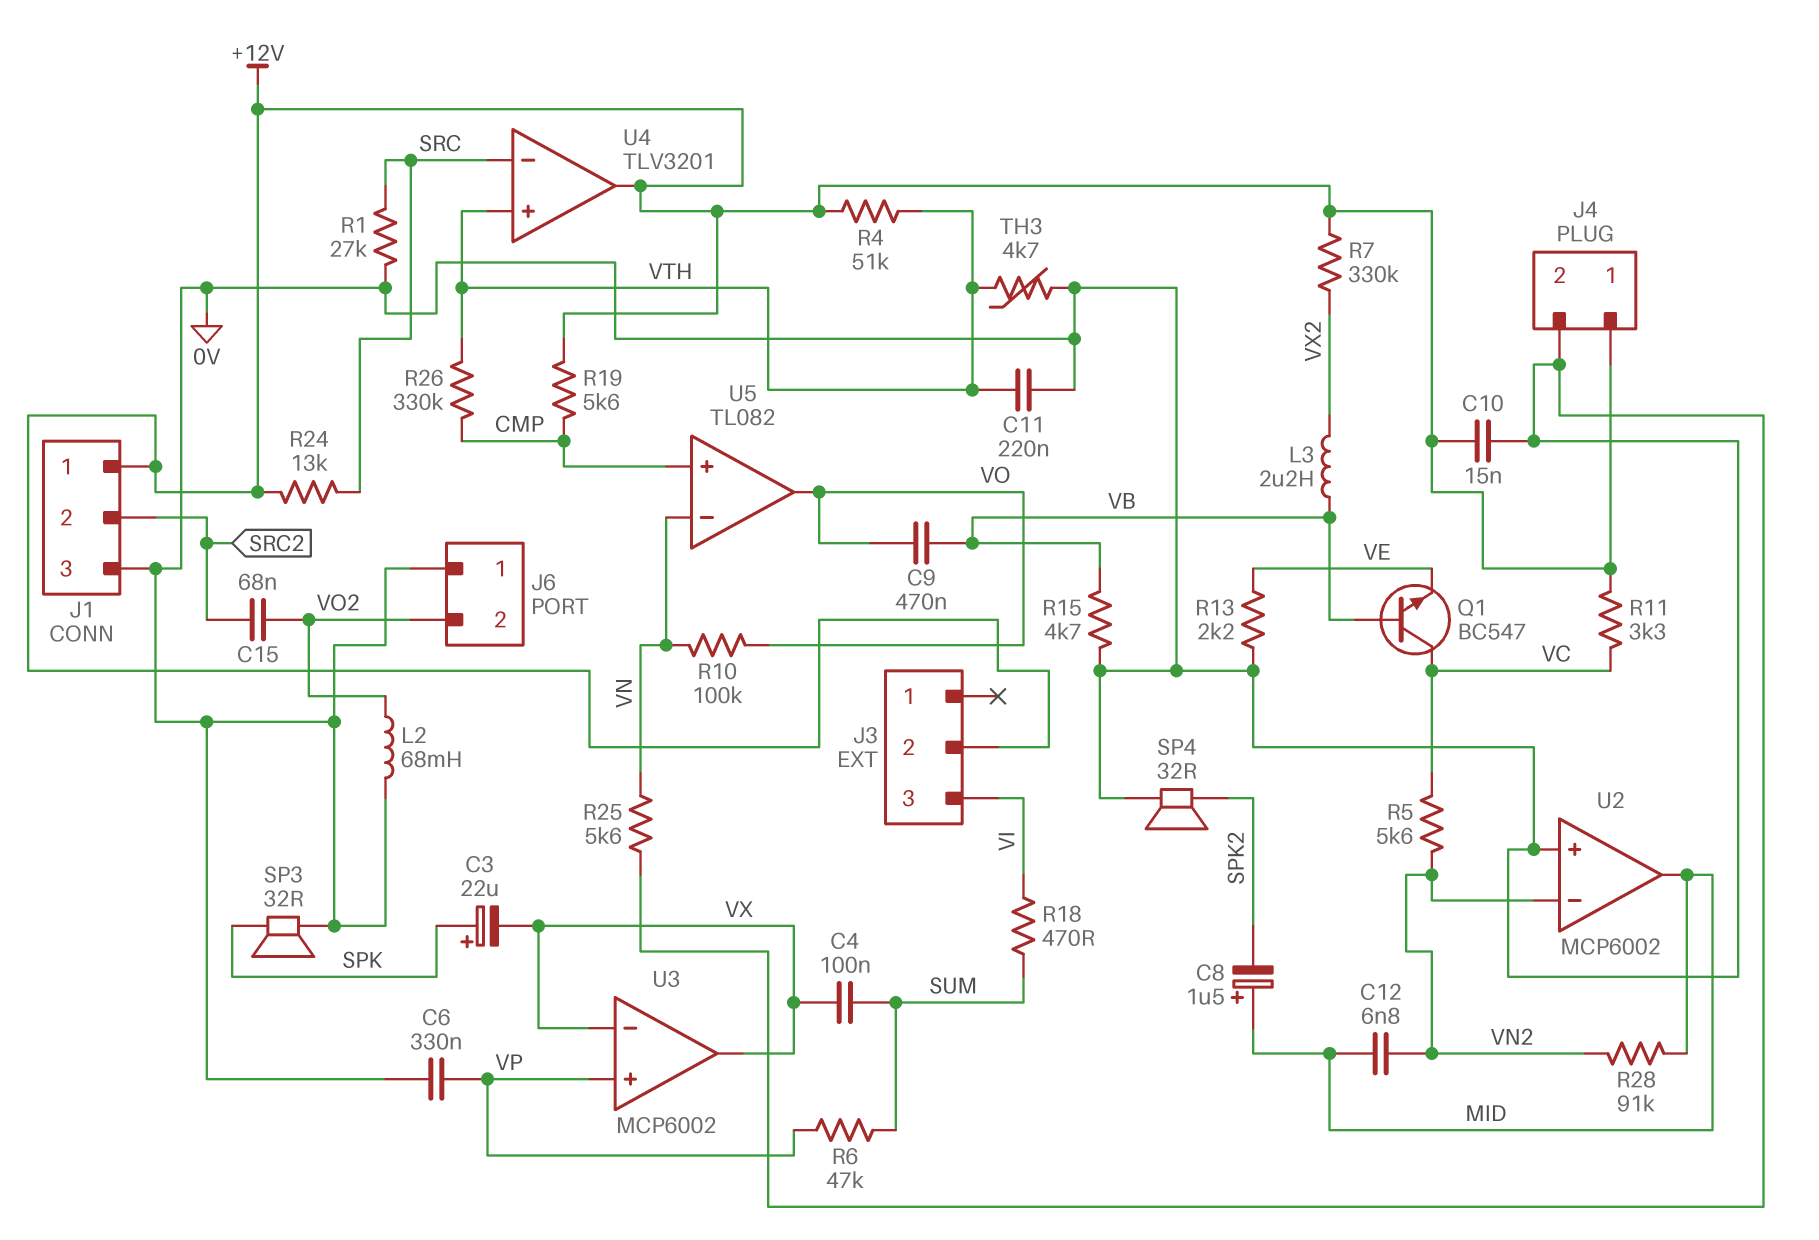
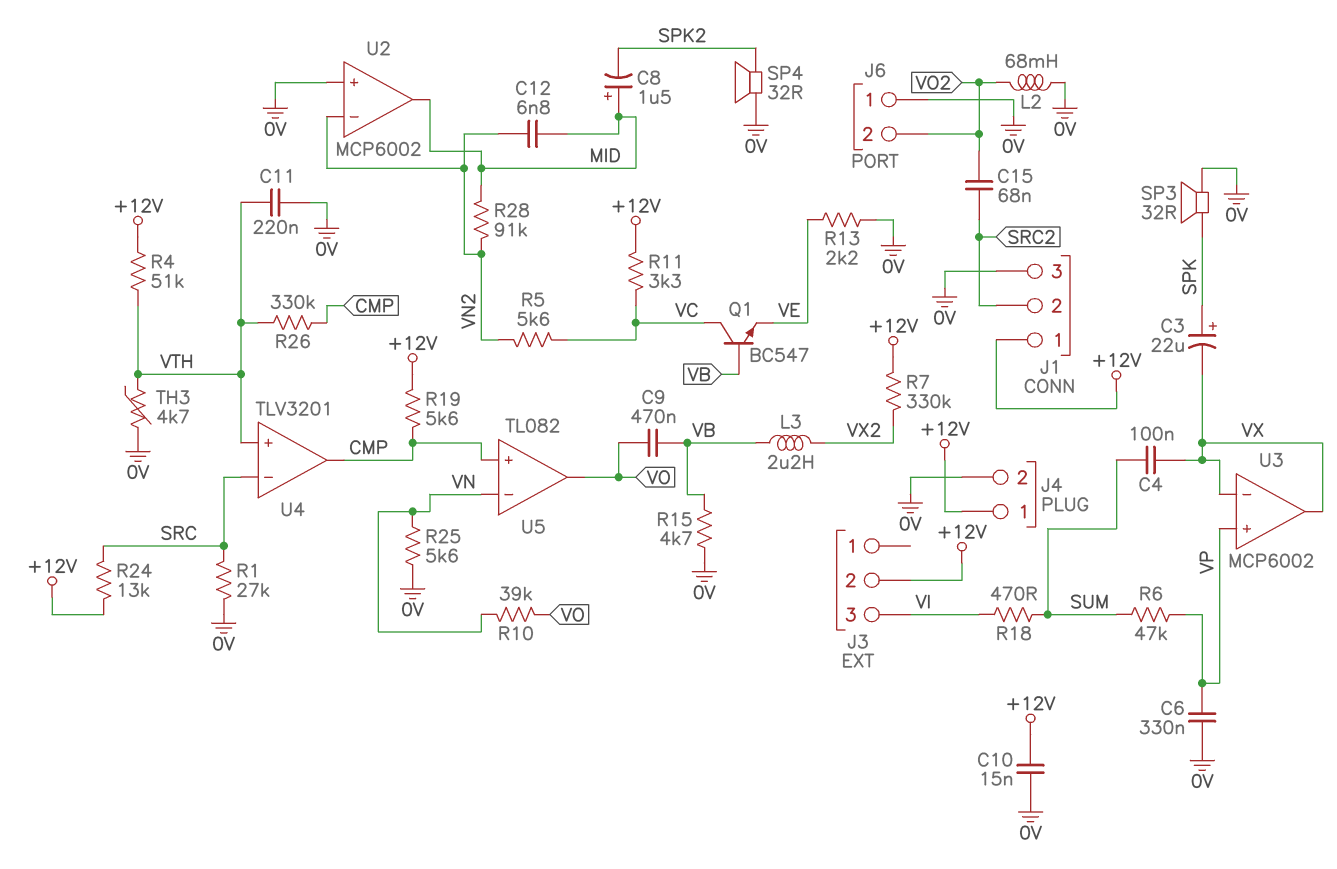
R10: 100k (VN, VO) -> 39k (VN, VO)
U4 pin out: +12V -> CMP

